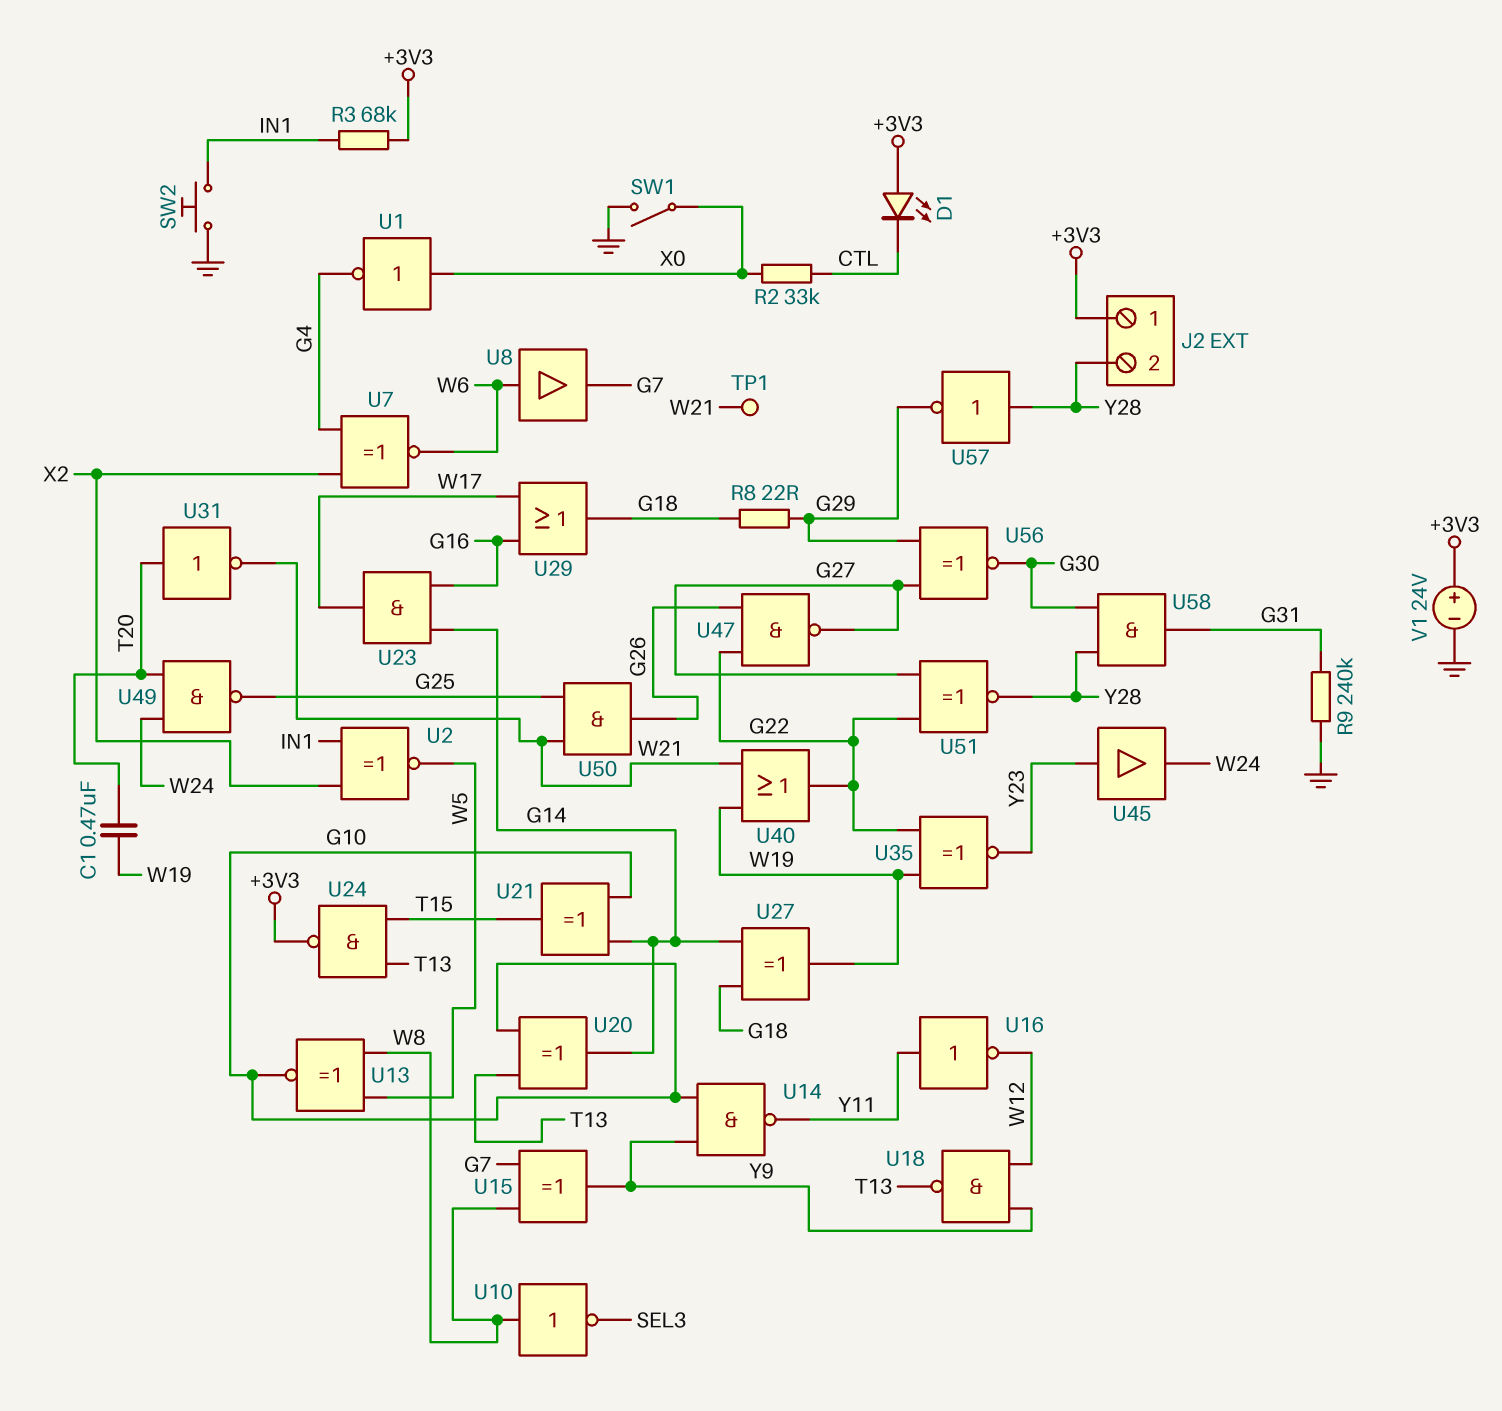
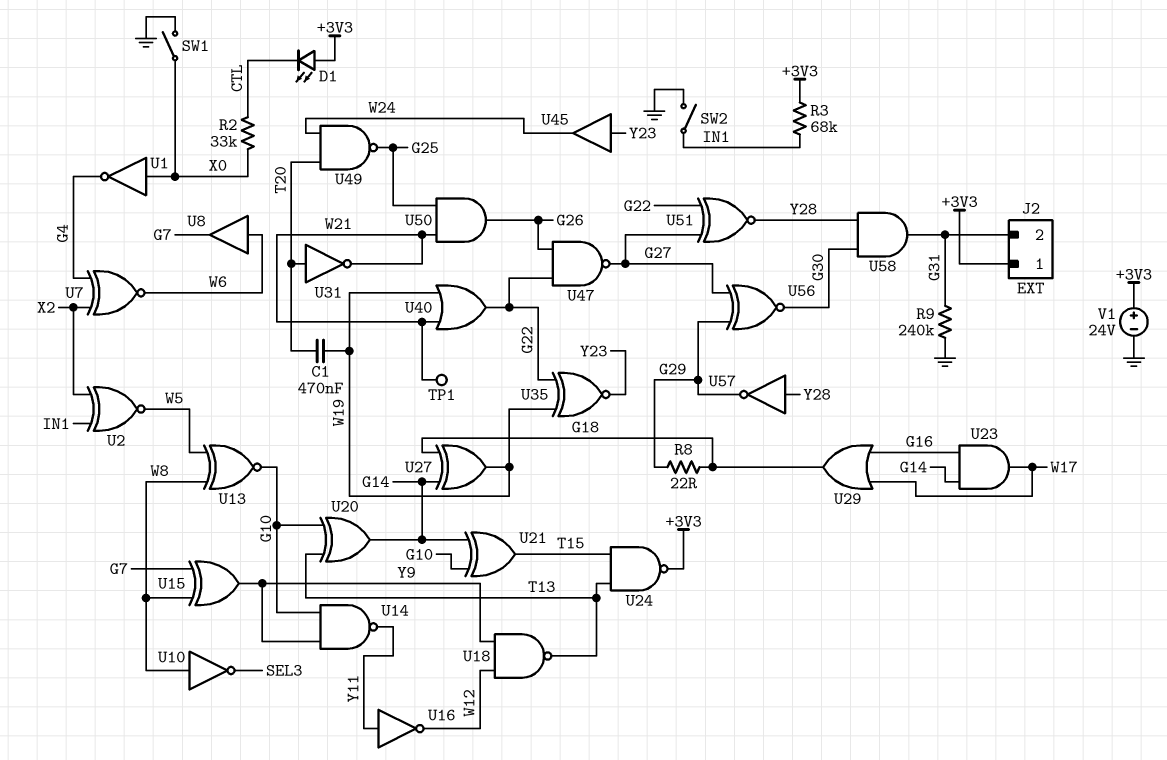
J2 pin 2: Y28 -> G31
SW2: button (GND, IN1) -> switch (GND, IN1)

